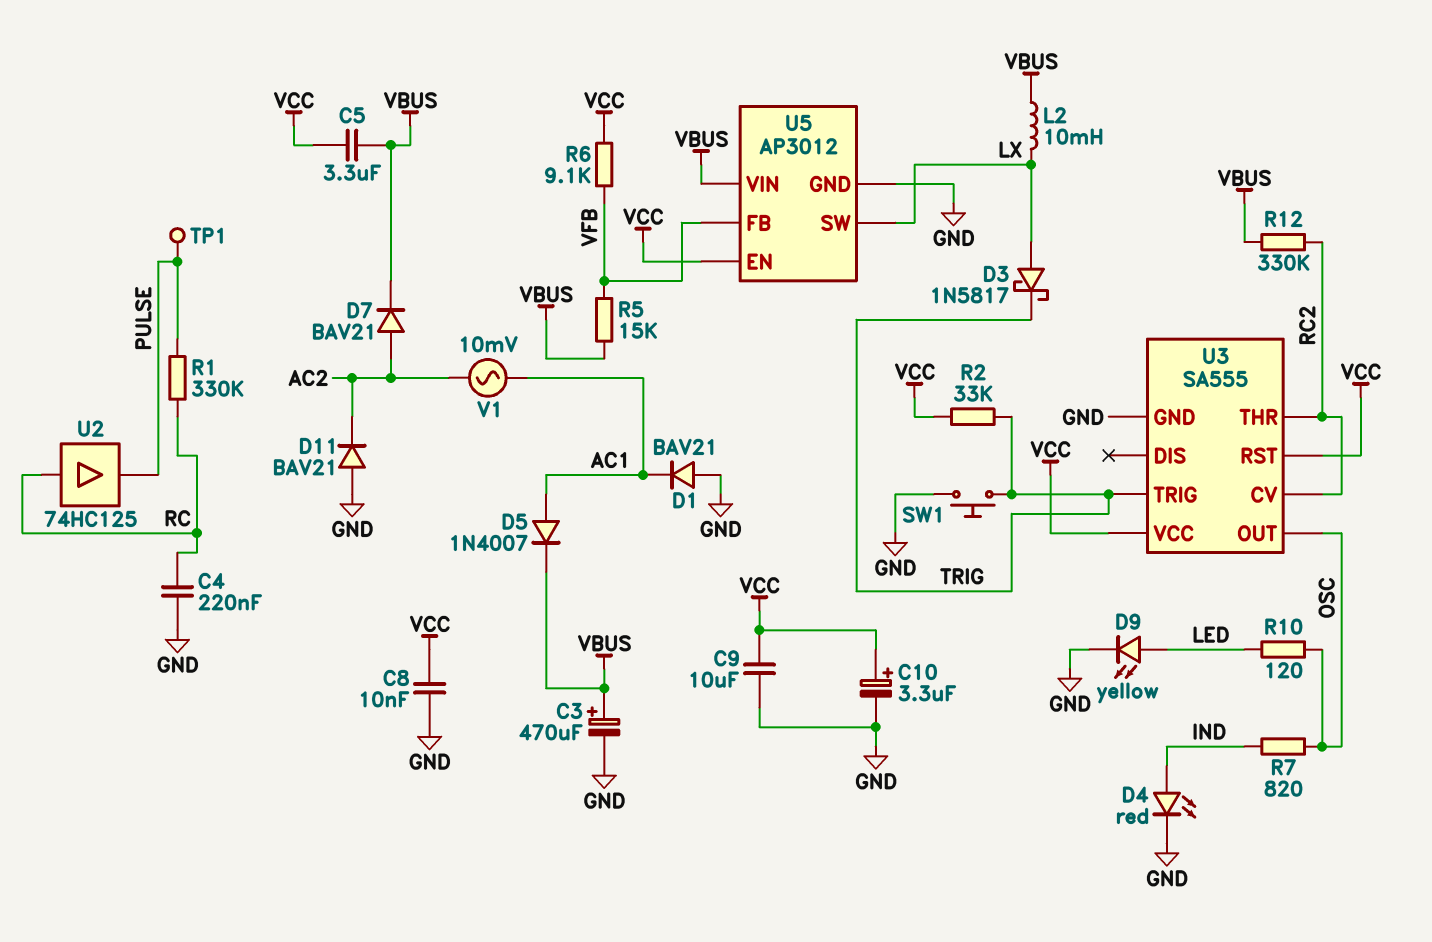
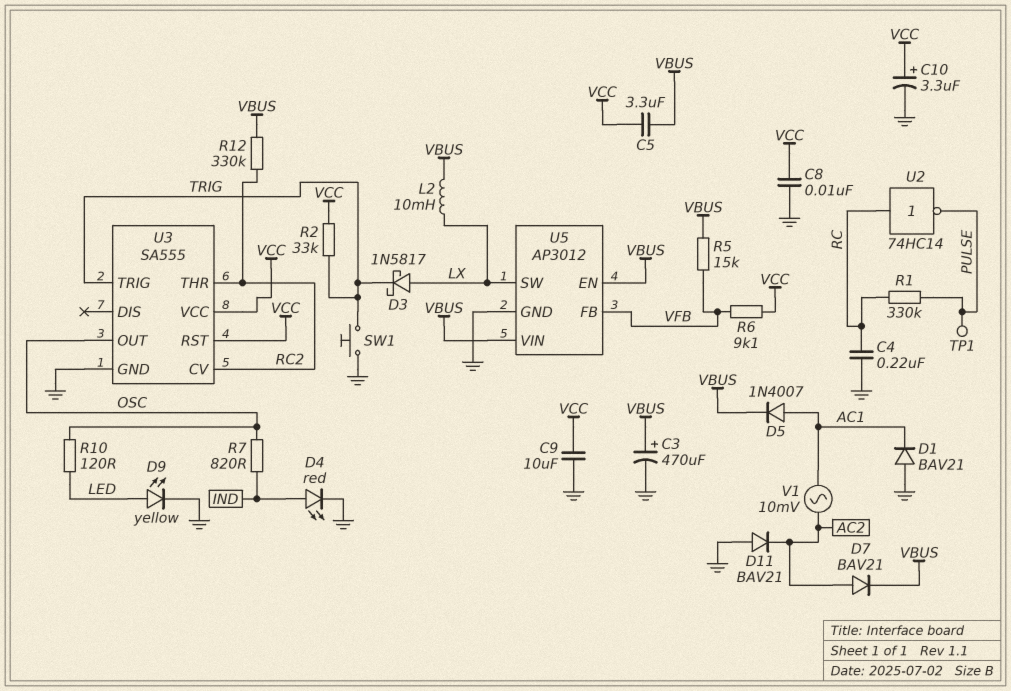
U2: buffer 74HC125 (in RC, out PULSE) -> NOT 74HC14 (in RC, out PULSE)
U5 pin EN: VCC -> VBUS

